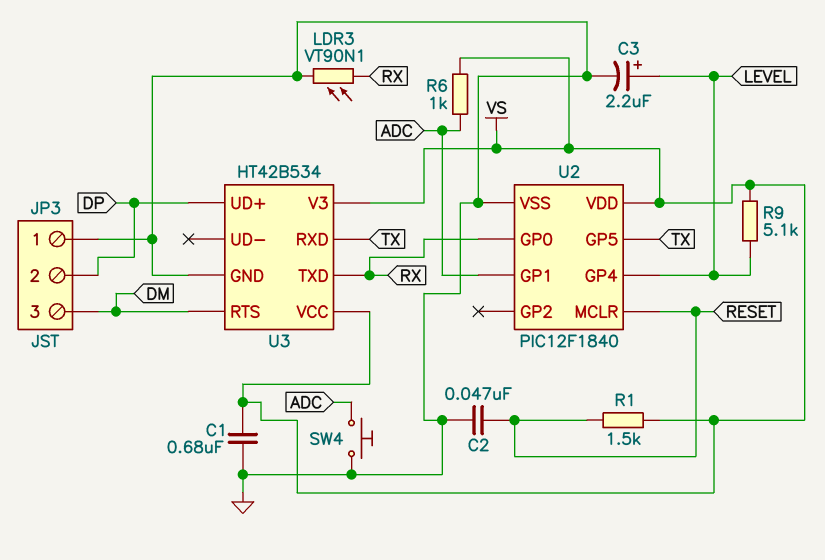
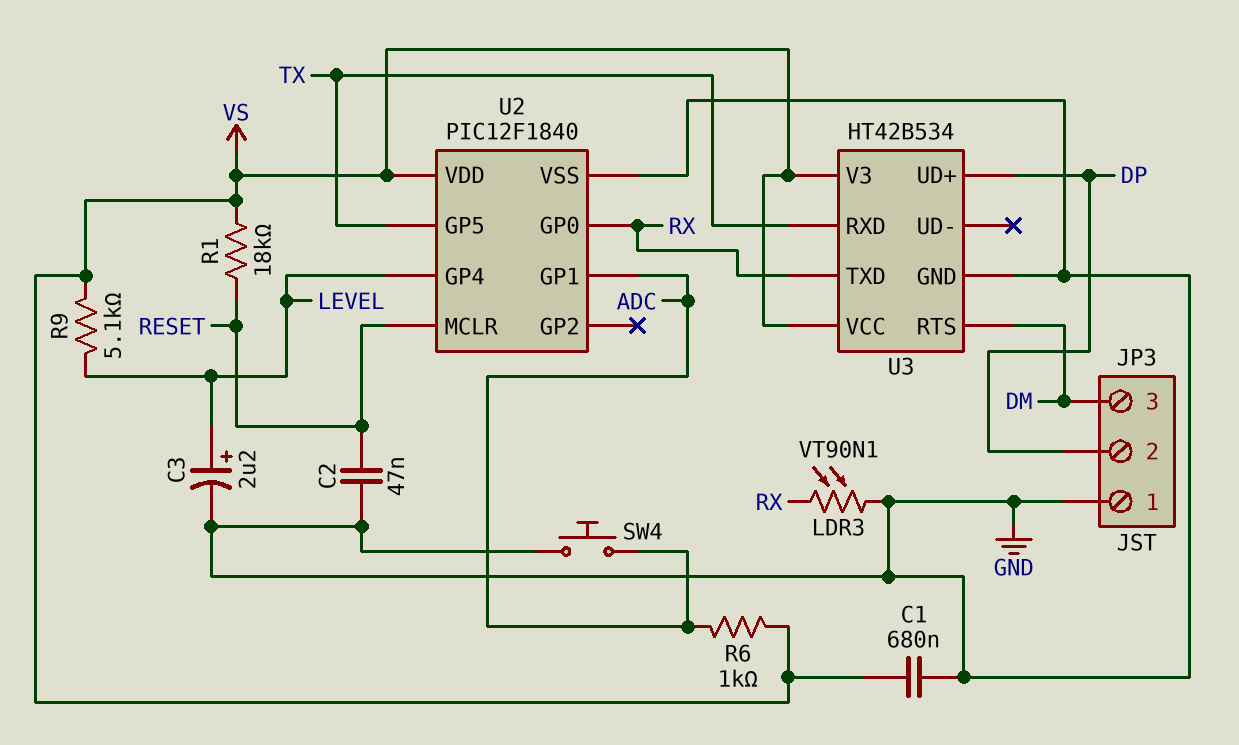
R1: 1.5k (RESET, VS) -> 18k (RESET, VS)

